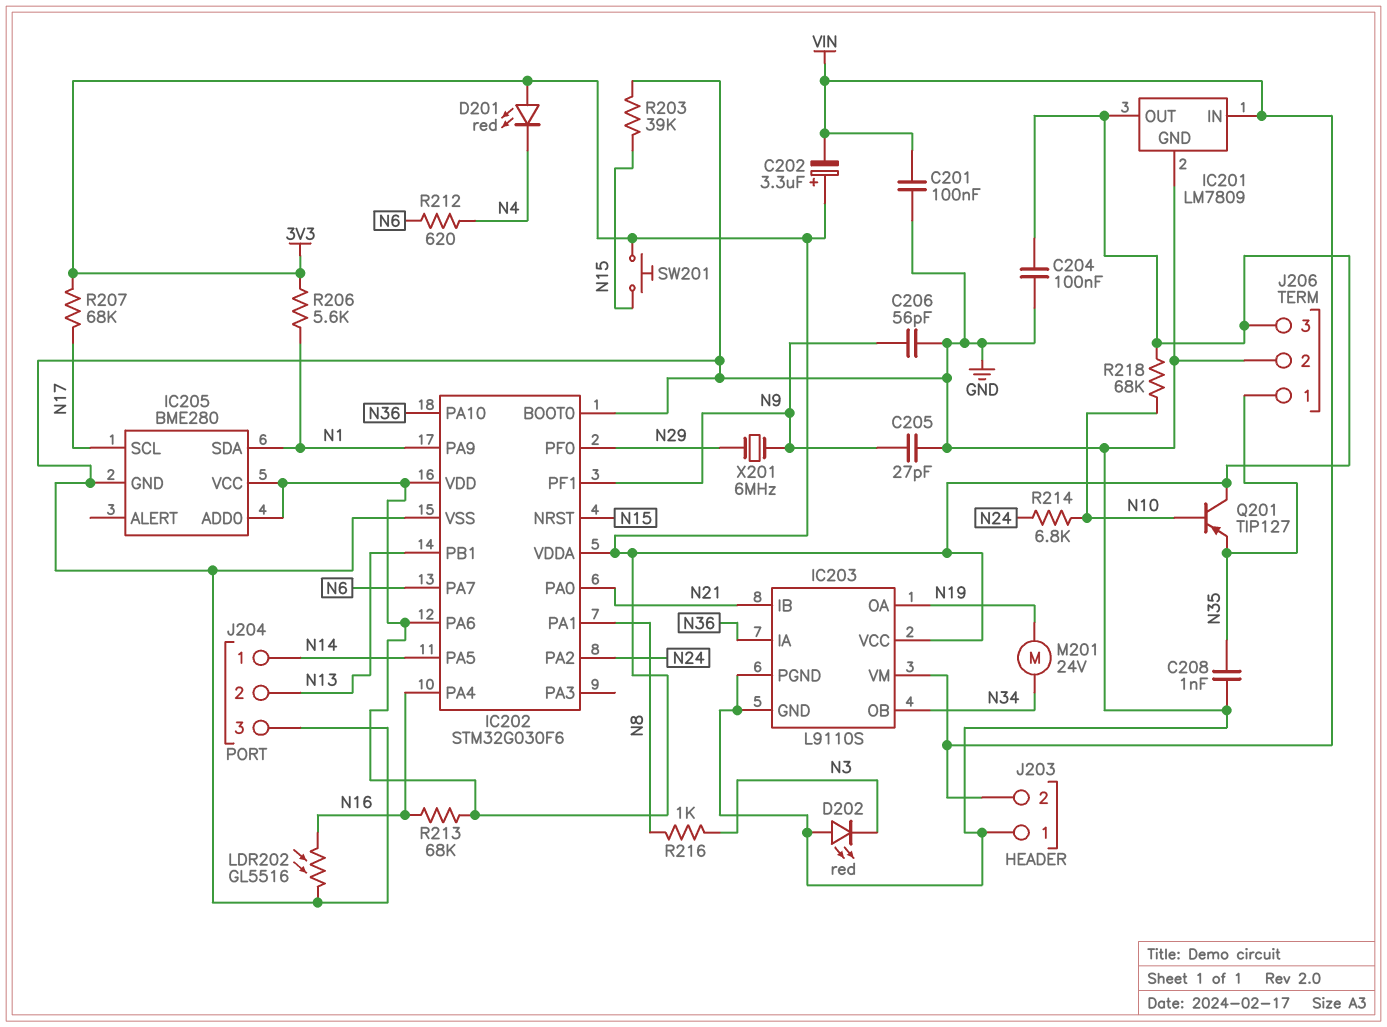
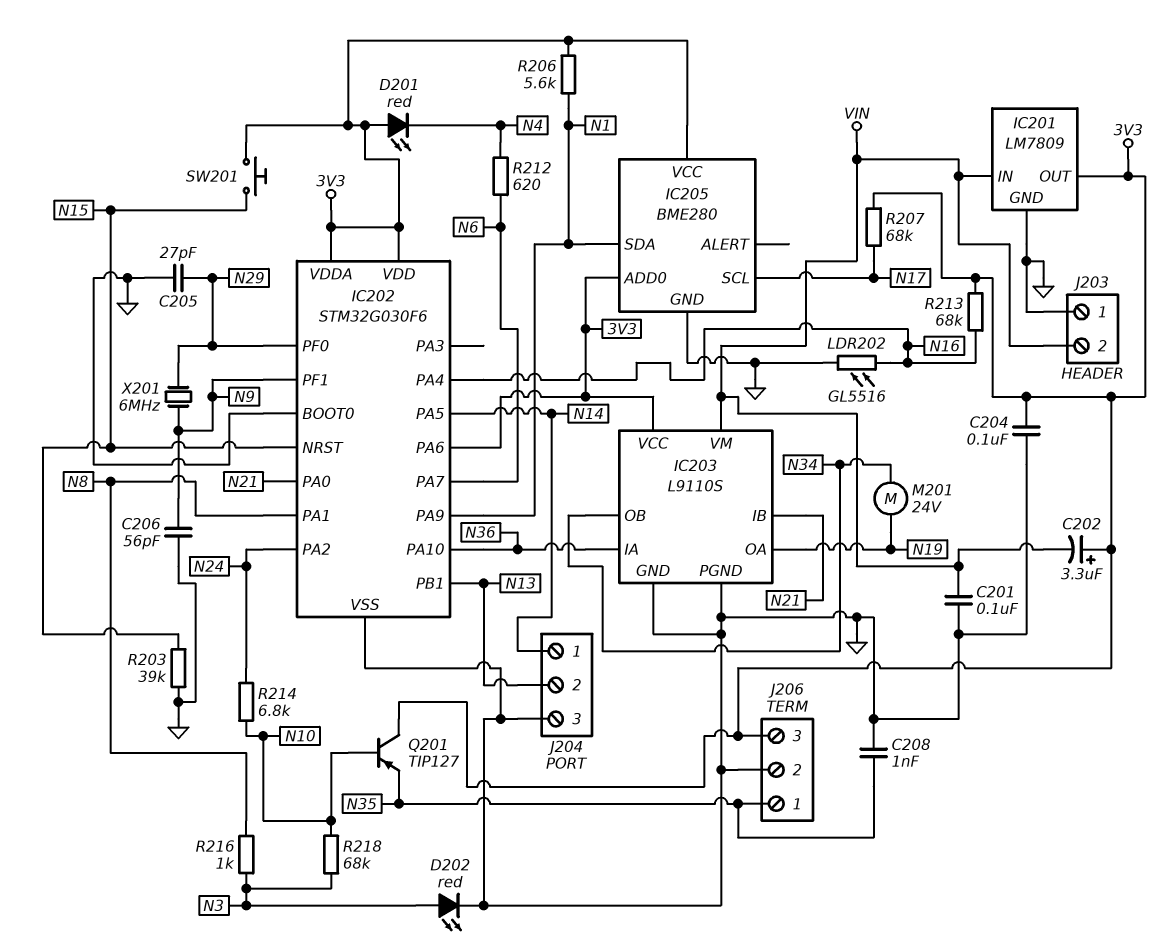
C205: 27pF (GND, N9) -> 27pF (GND, N29)
D202: LED red (A GND, K N3) -> LED red (A N3, K GND)
R218: 68k (3V3, N10) -> 68k (N3, N10)

